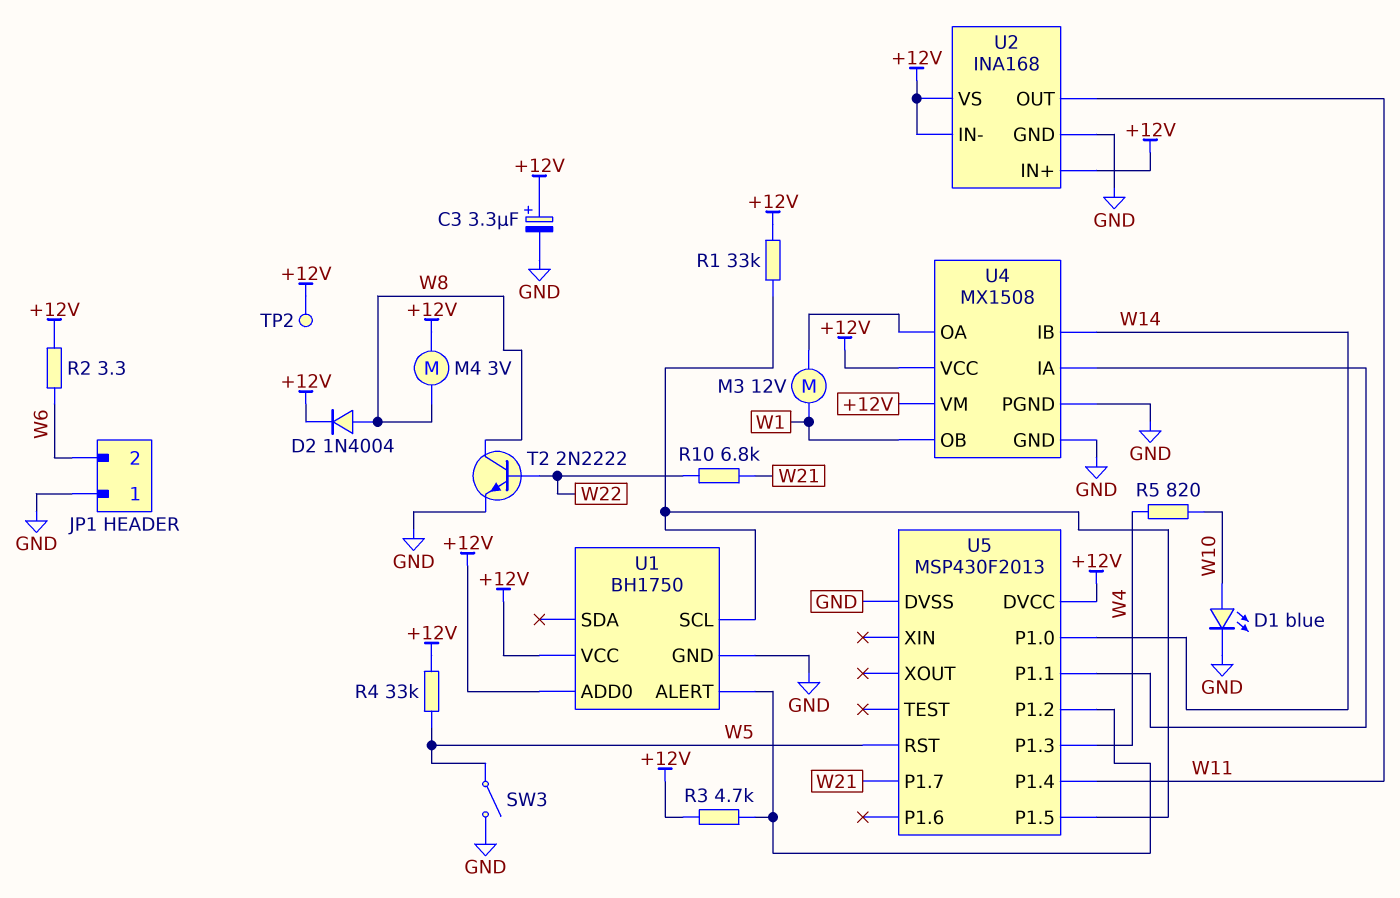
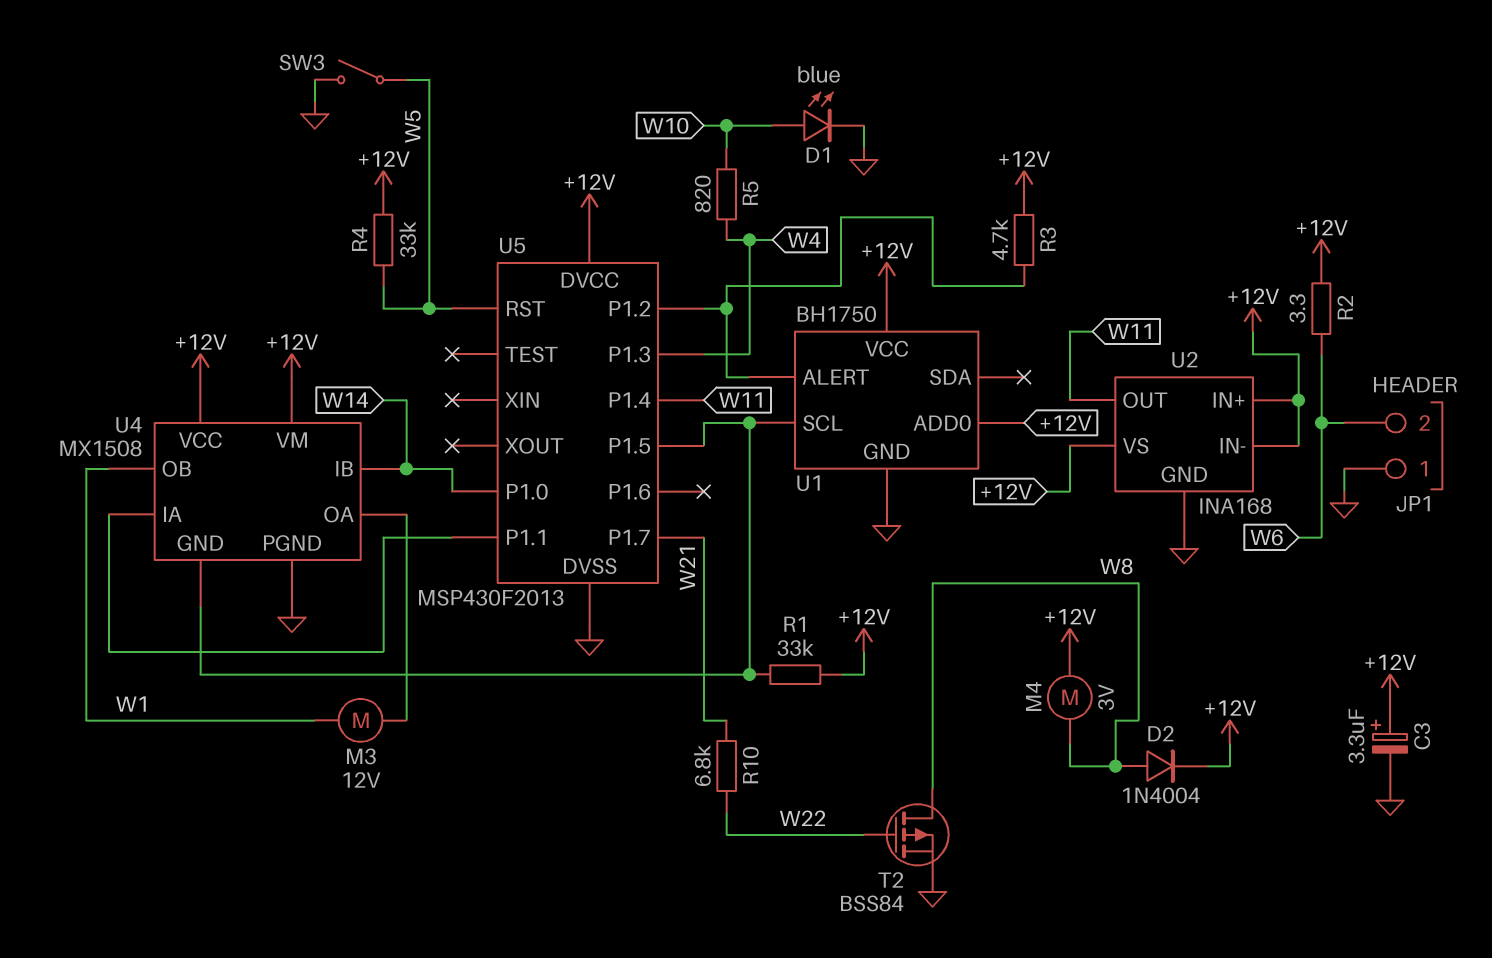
T2: NPN 2N2222 (B W22, C W8, E GND) -> PMOS BSS84 (G W22, D W8, S GND)
TP2: test point (+12V) -> none
U4 pin GND: GND -> U1/SCL

